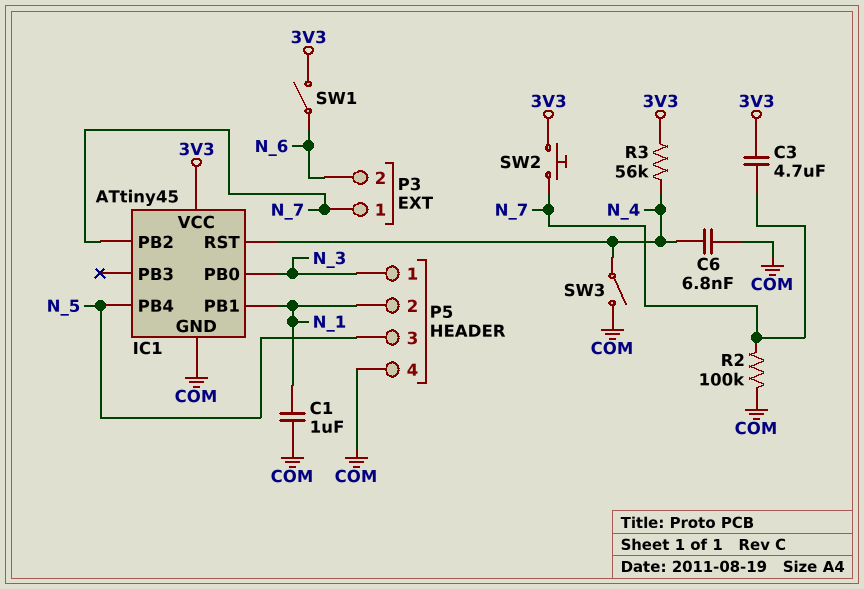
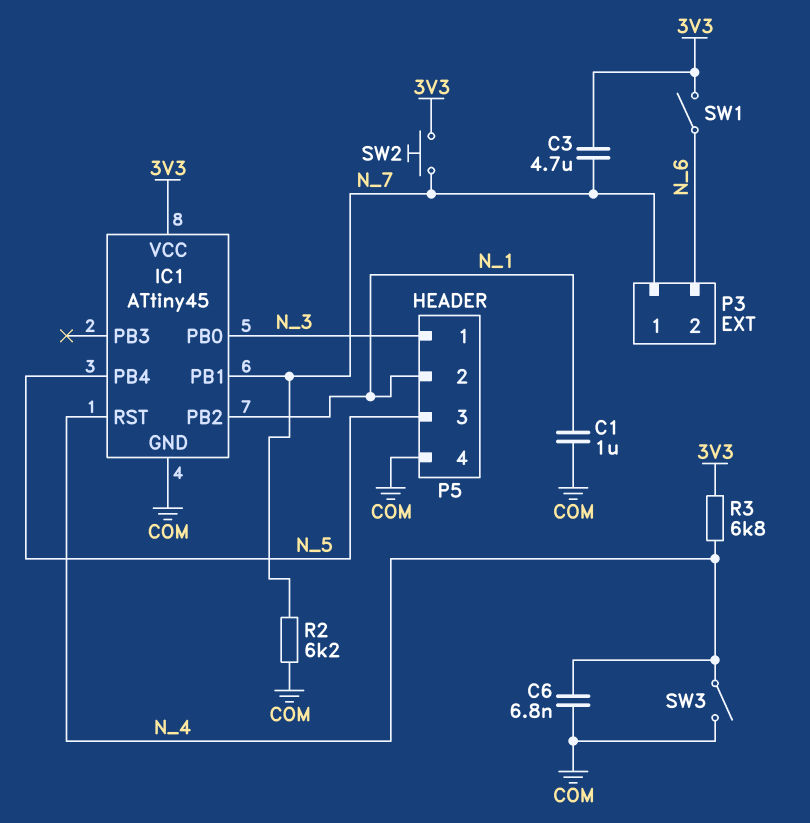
IC1 pin PB1: N_1 -> N_7
IC1 pin PB2: N_7 -> N_1
R2: 100k (COM, N_7) -> 6.2k (COM, N_7)
R3: 56k (3V3, N_4) -> 6.8k (3V3, N_4)

